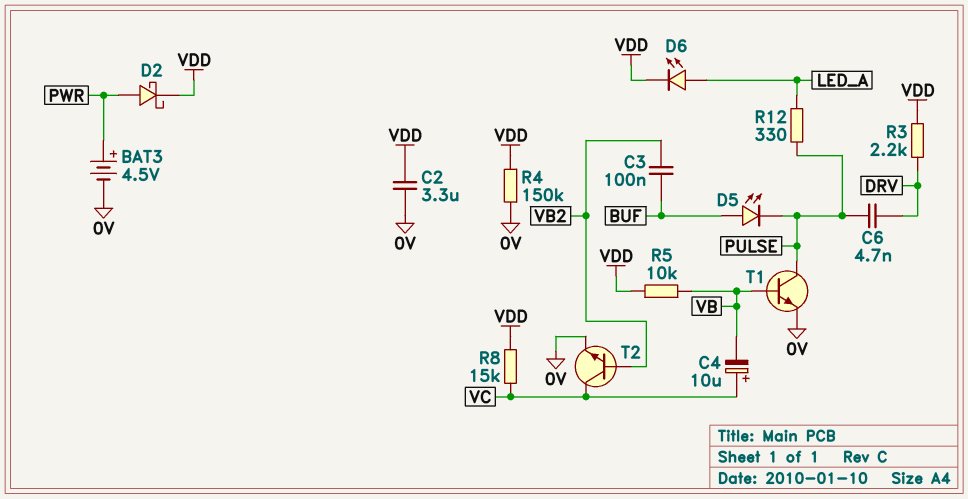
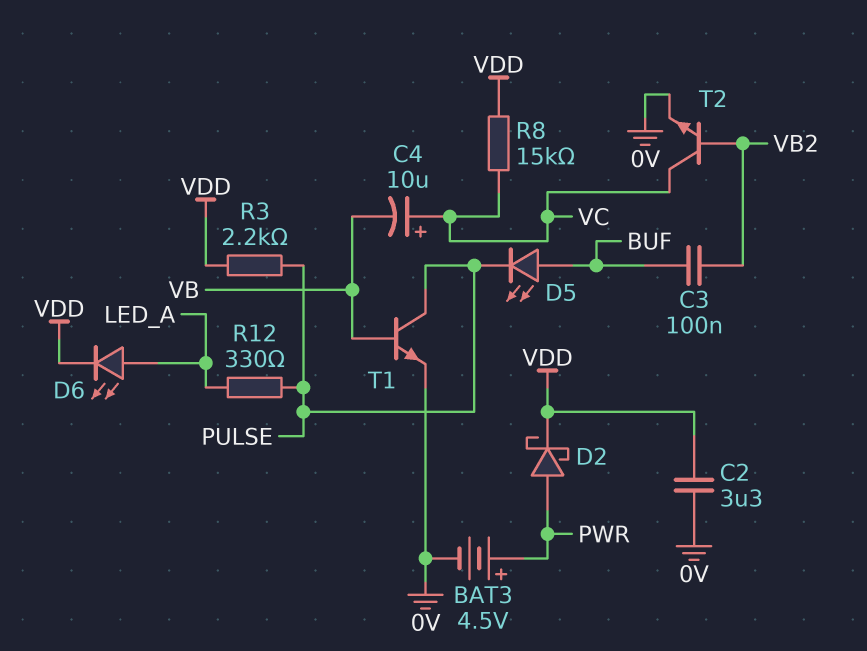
C6: 4.7nF (DRV, PULSE) -> none
R3: 2.2k (DRV, VDD) -> 2.2k (PULSE, VDD)
R4: 150k (0V, VDD) -> none
R5: 10k (VB, VDD) -> none

